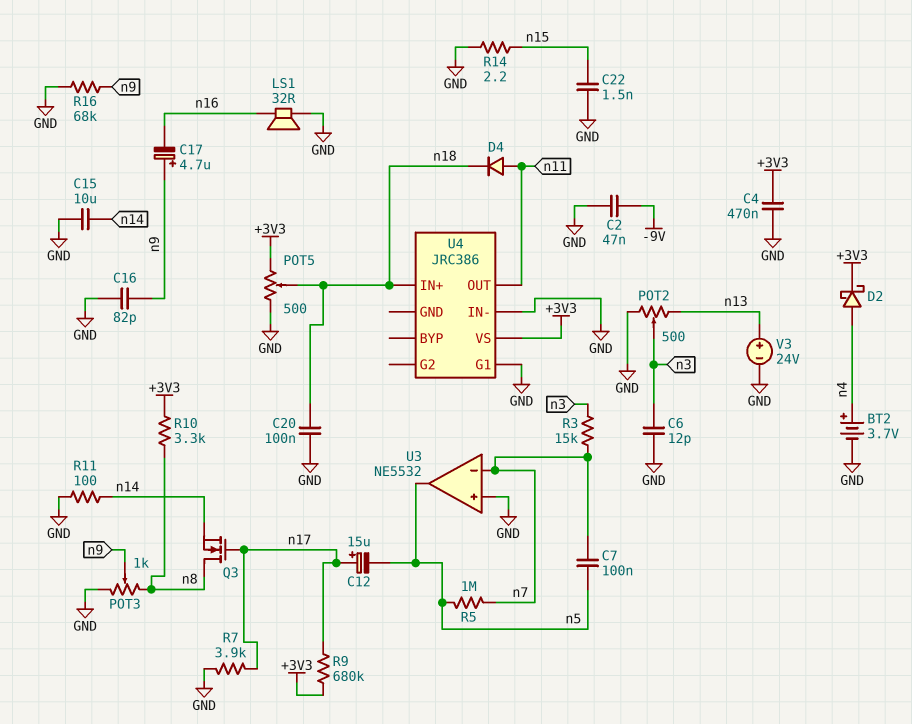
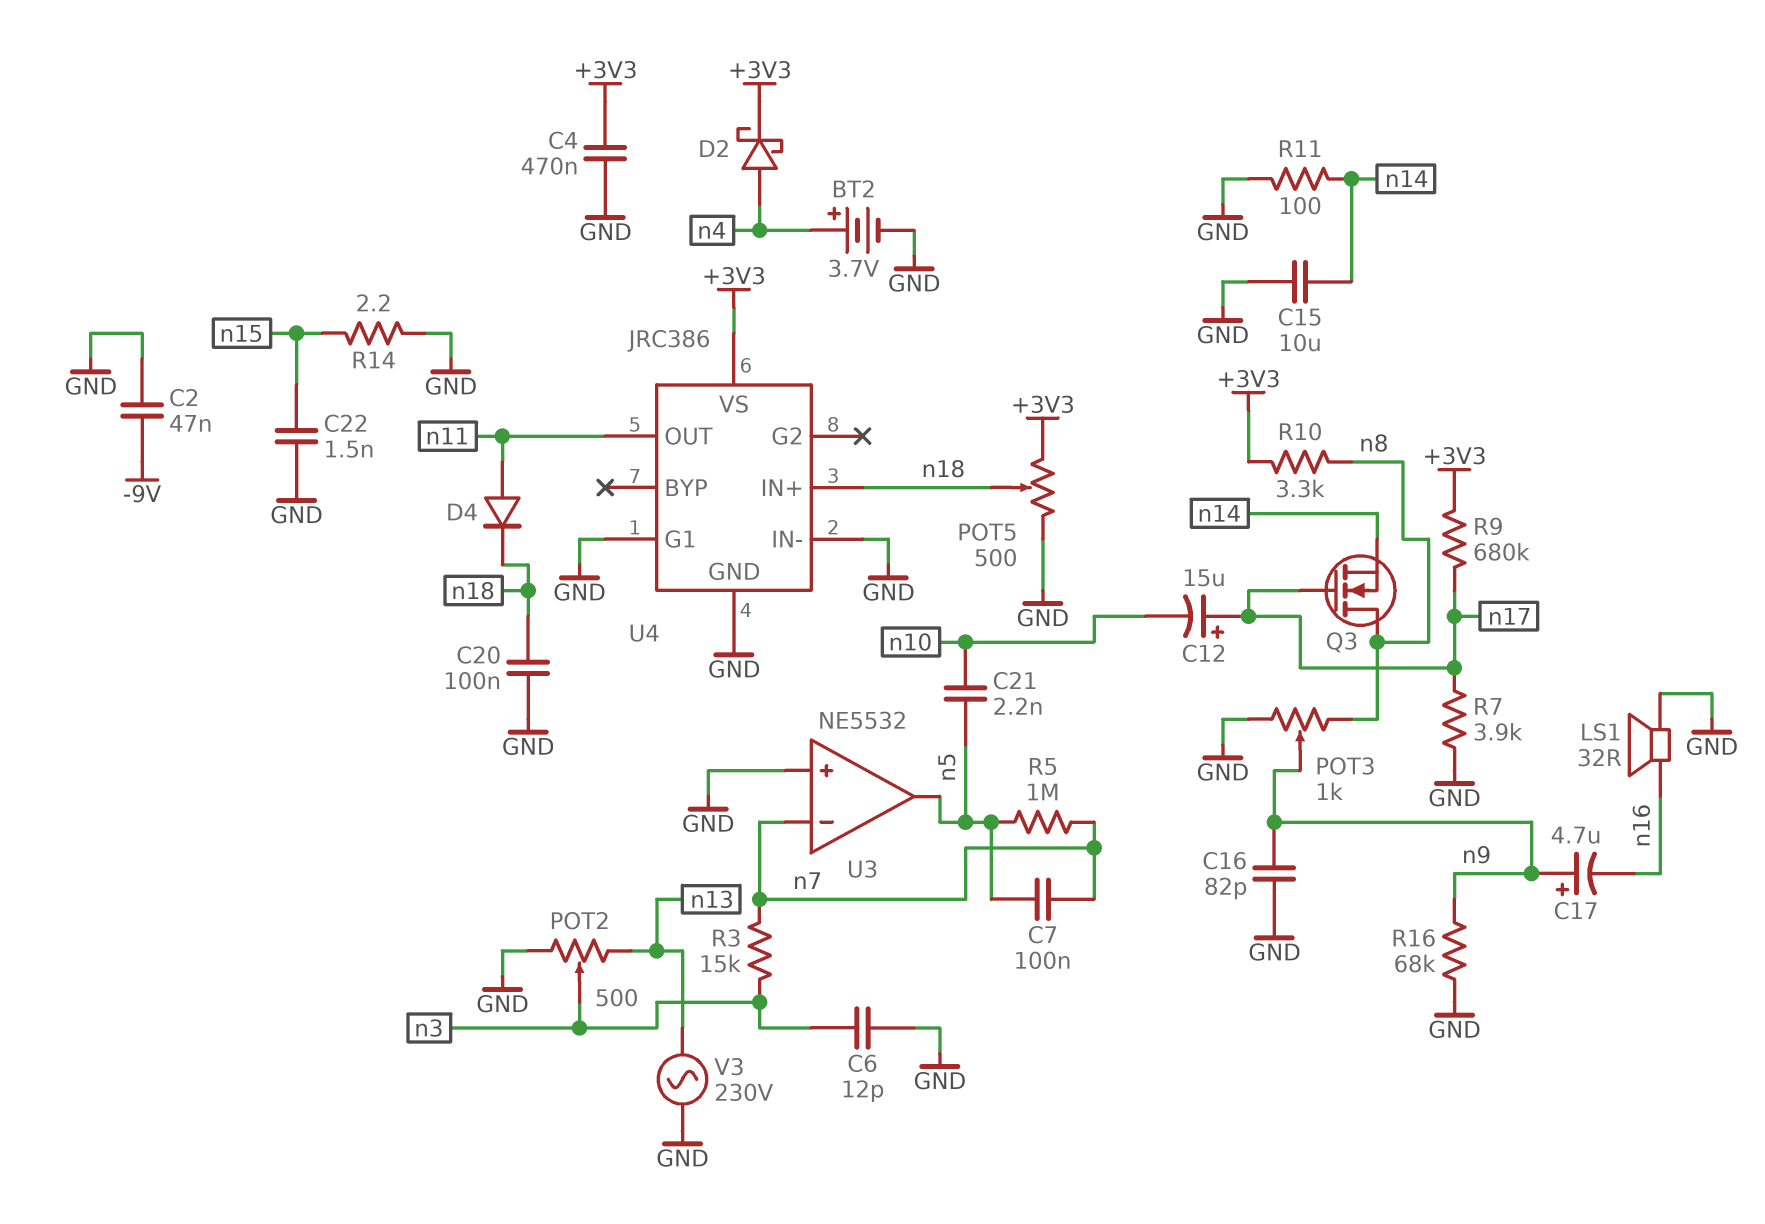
C12: 15uF (plus n17, minus n5) -> 15uF (plus n17, minus n10)
C21: none -> 2.2nF (n5, n10)
U4 pin GND: none -> GND
V3: 24V (plus n13, minus GND) -> AC 230V (GND, n13)

